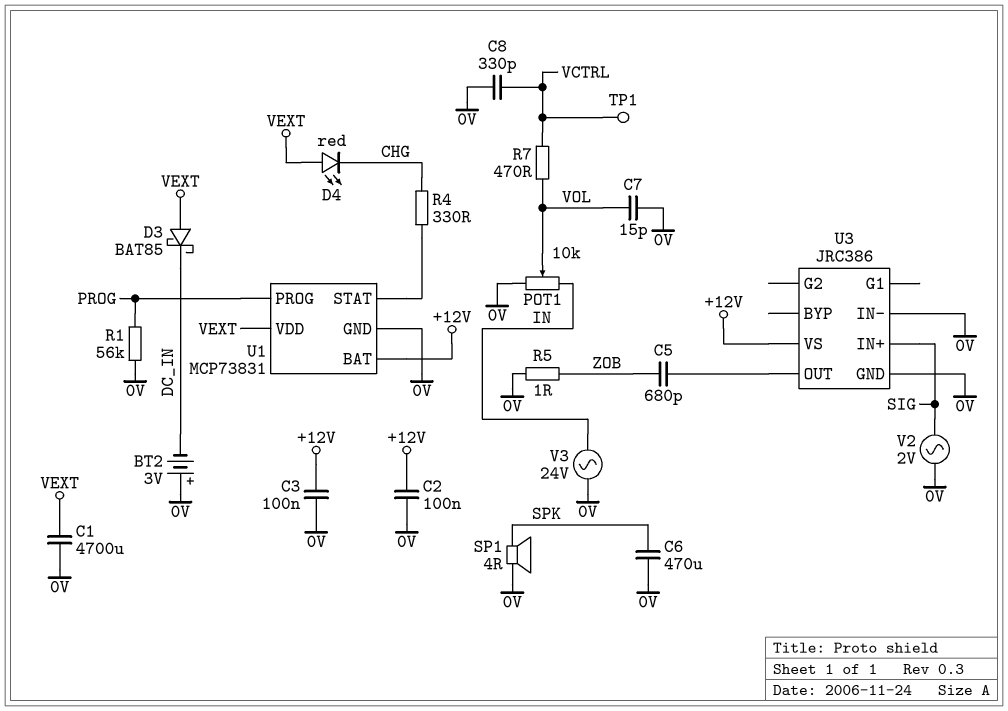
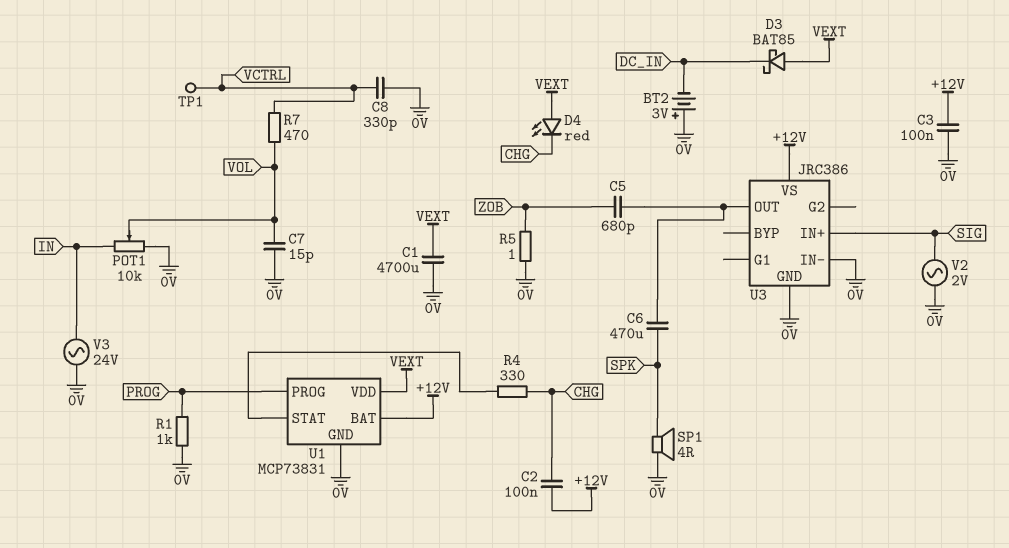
C2: 100nF (+12V, 0V) -> 100nF (+12V, CHG)
C6: 470uF (0V, SPK) -> 470uF (SPK, U3/OUT)
R1: 56k (0V, PROG) -> 1k (0V, PROG)

